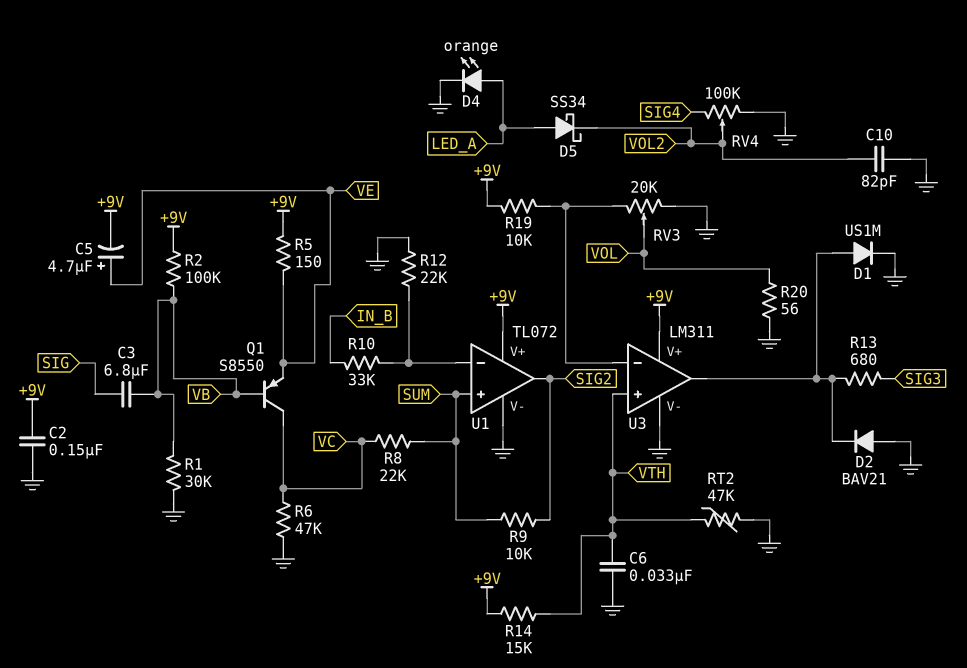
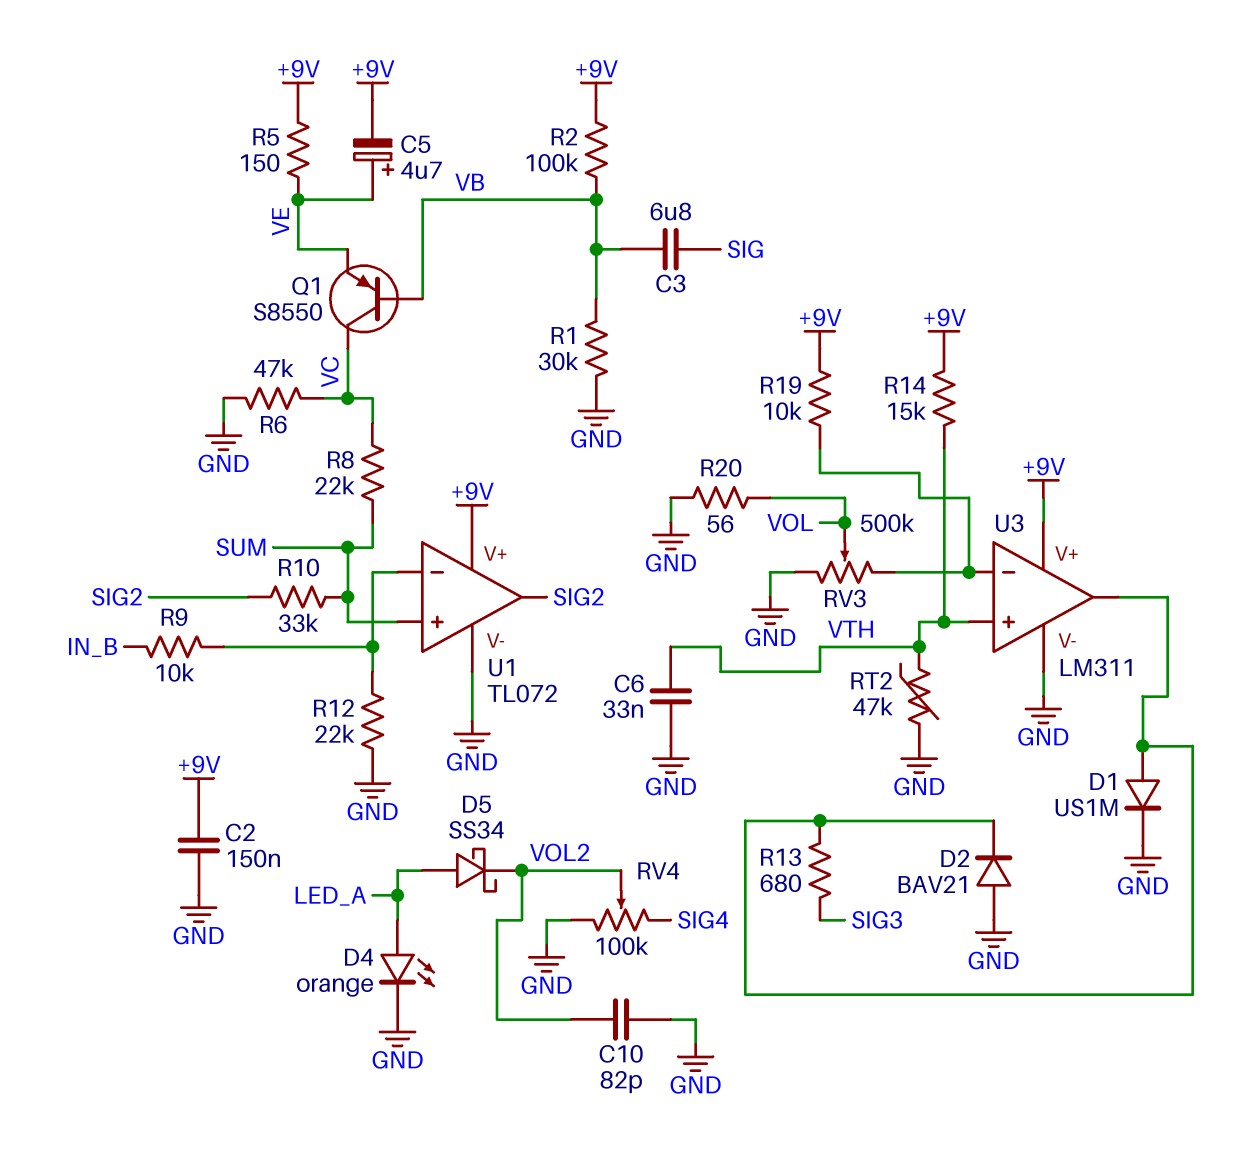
R9: 10k (SIG2, SUM) -> 10k (IN_B, U1/in-)
R10: 33k (IN_B, U1/in-) -> 33k (SIG2, SUM)
RV3: 20k (GND, U3/in-, wiper VOL) -> 500k (GND, U3/in-, wiper VOL)

